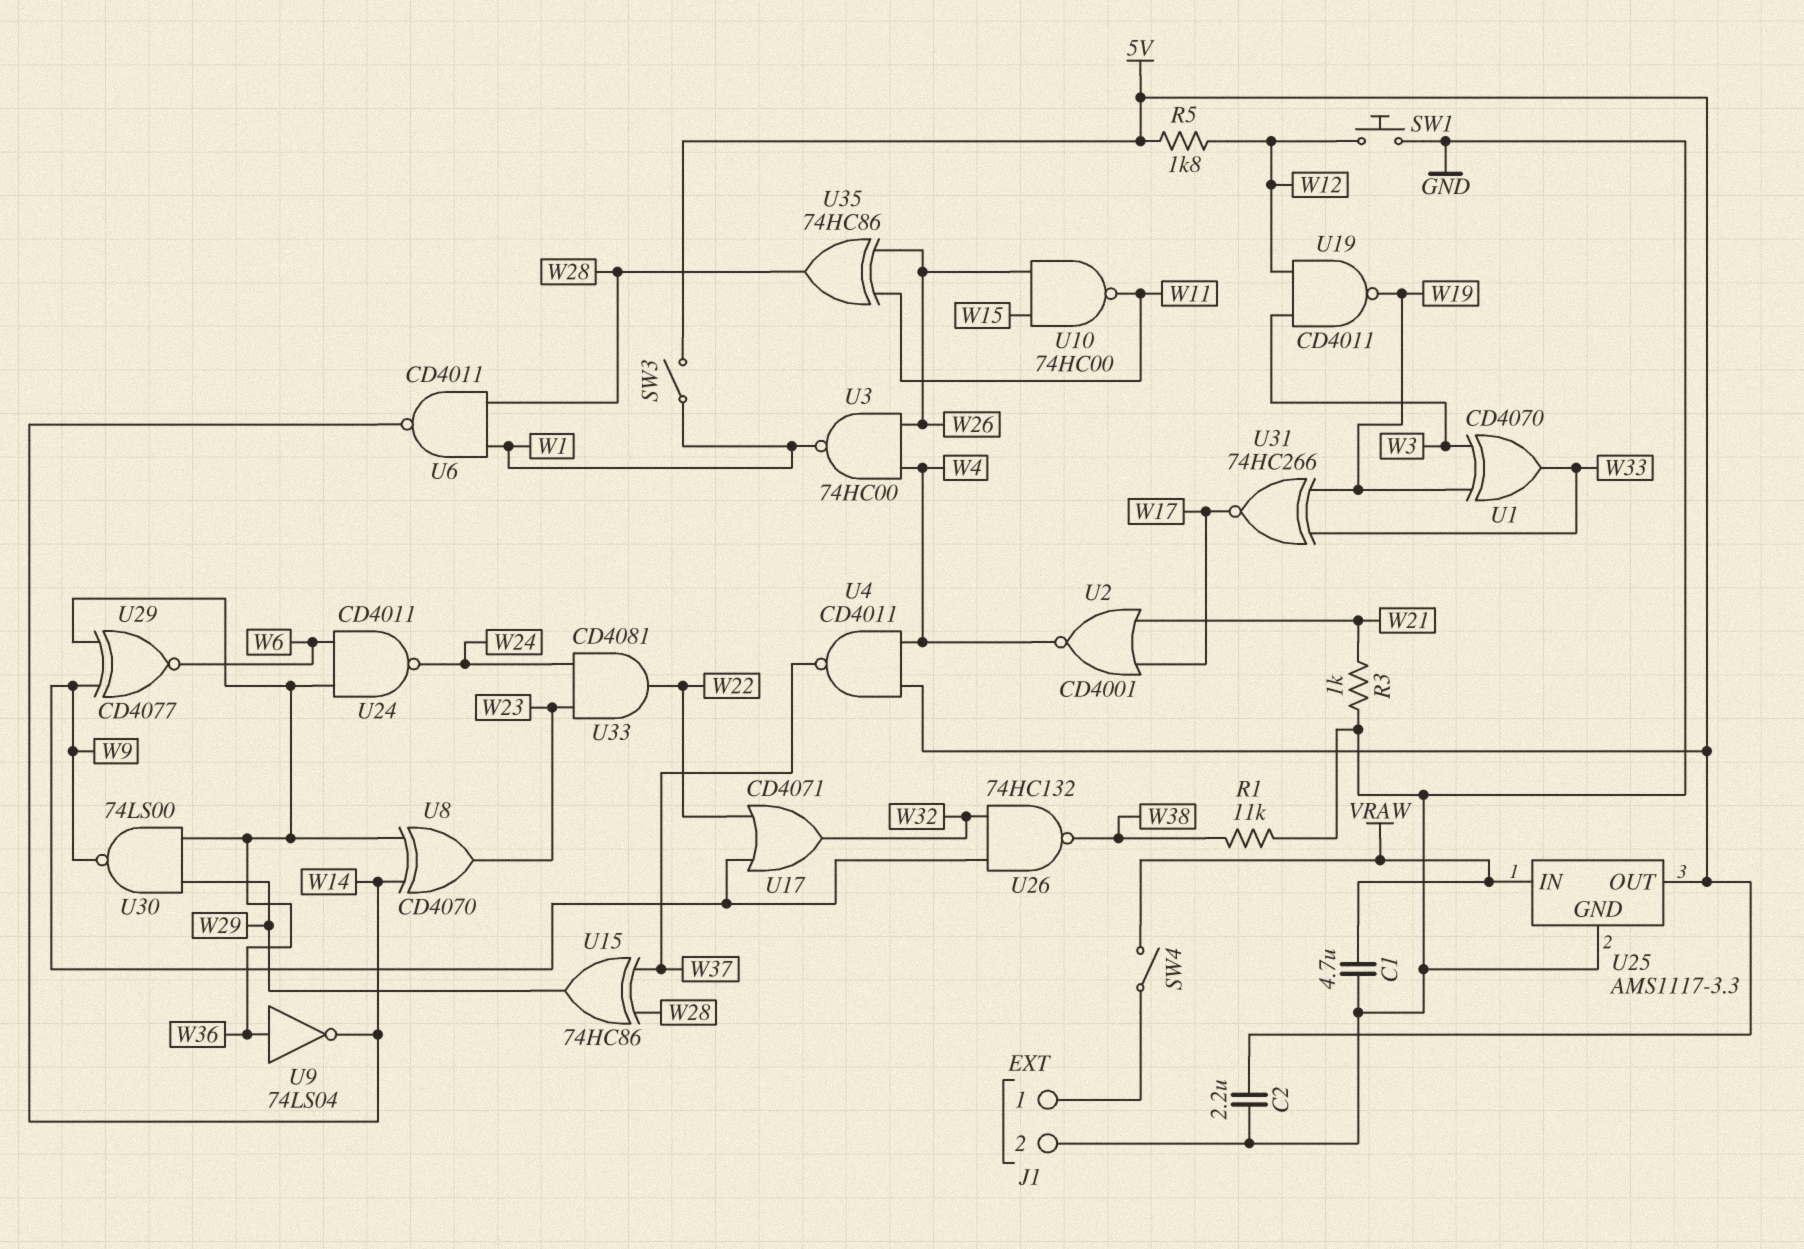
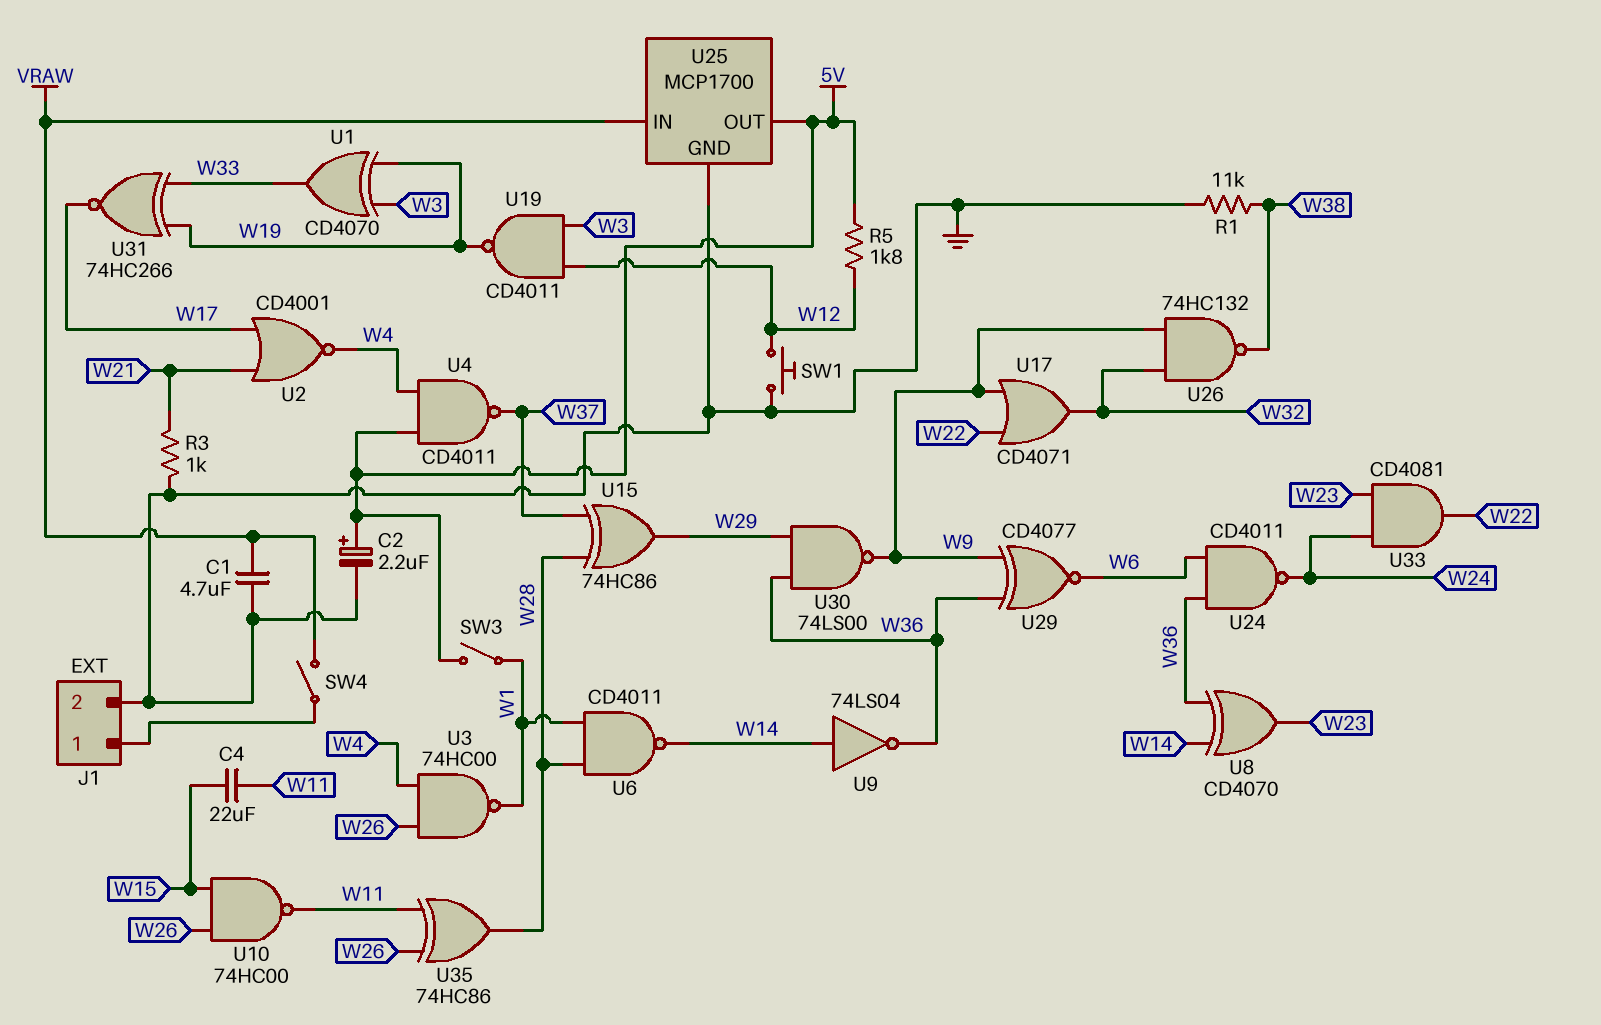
C2: 2.2uF (5V, GND) -> 2.2uF (plus 5V, minus GND)
C4: none -> 22uF (W11, W15)
U9: NOT 74LS04 (in W36, out W14) -> NOT 74LS04 (in W14, out W36)
U25: AMS1117-3.3 -> MCP1700

